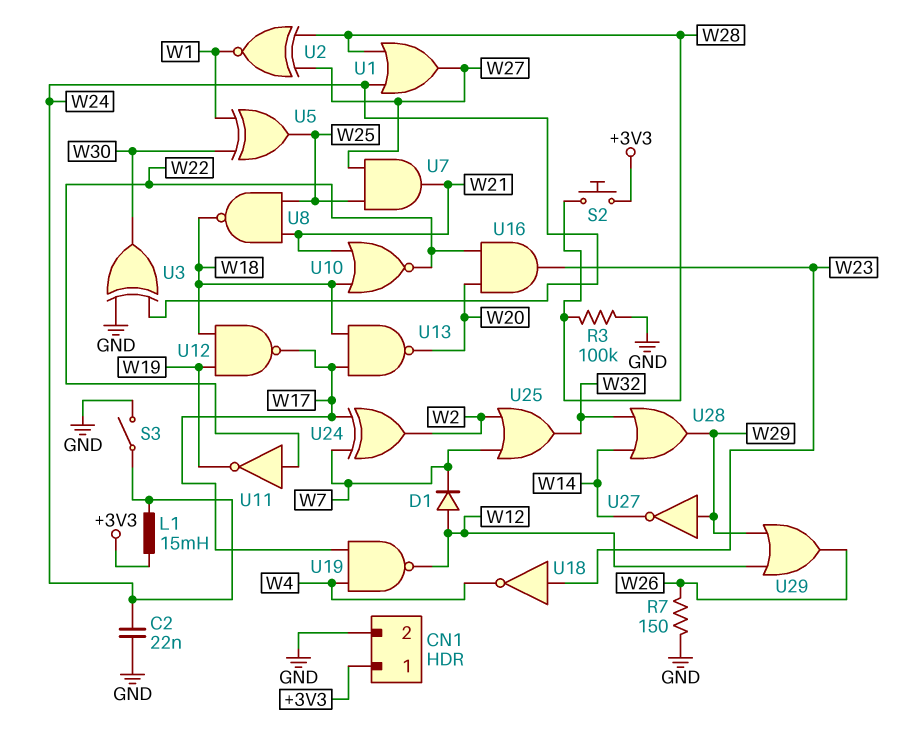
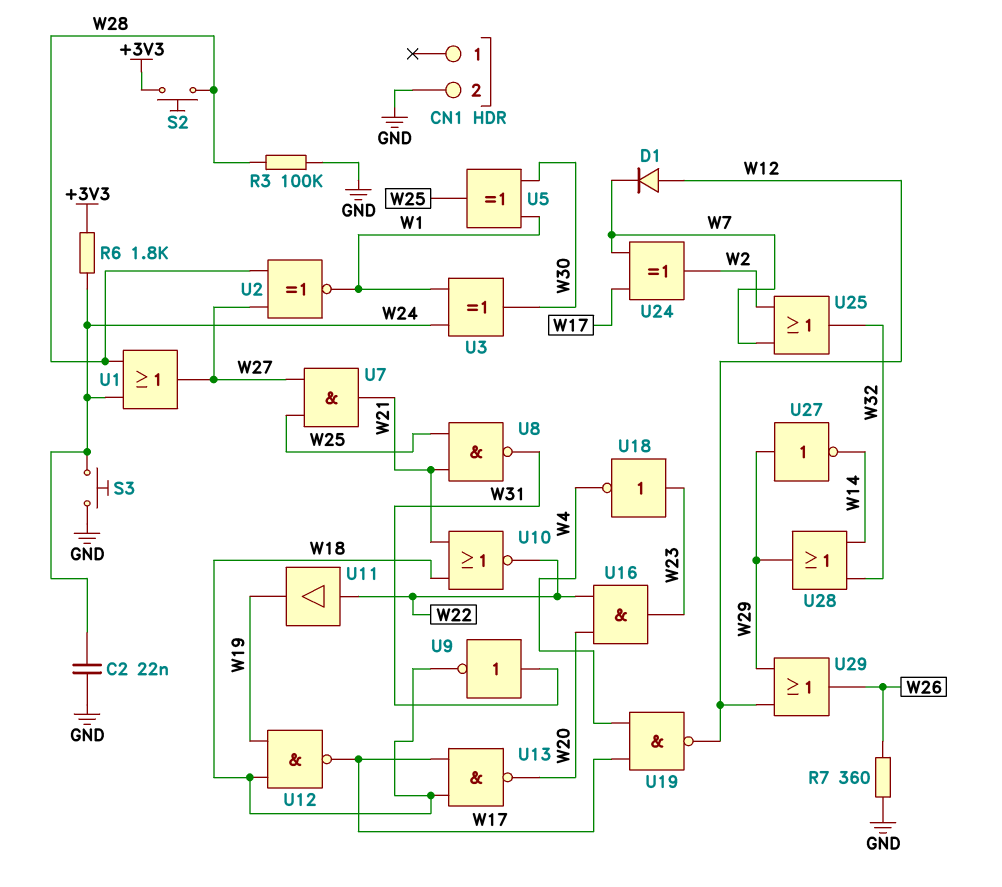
CN1 pin 1: +3V3 -> none
L1: 15mH (+3V3, W24) -> none
R6: none -> 1.8k (+3V3, W24)
R7: 150 (GND, W26) -> 360 (GND, W26)
S3: switch (GND, W24) -> button (GND, W24)
U3: XOR (in GND, in W24, out W30) -> XOR (in W1, in W24, out W30)
U8: NAND (in W21, in W25, out W18) -> NAND (in W21, in W25, out W31)
U9: none -> NOT (in W31, out W18)
U11: NOT (in W22, out W19) -> buffer (in W22, out W19)

